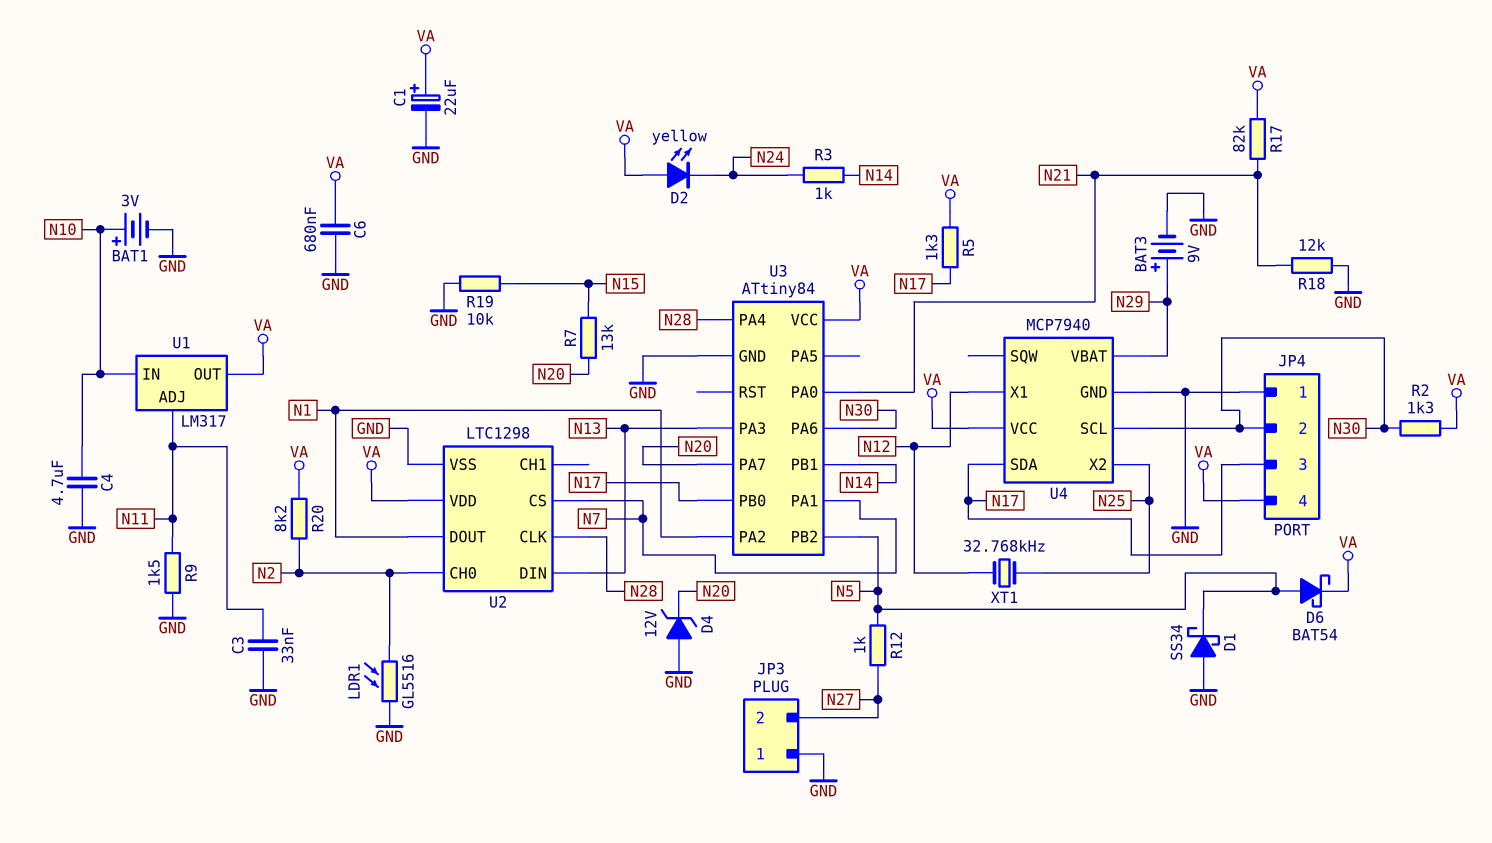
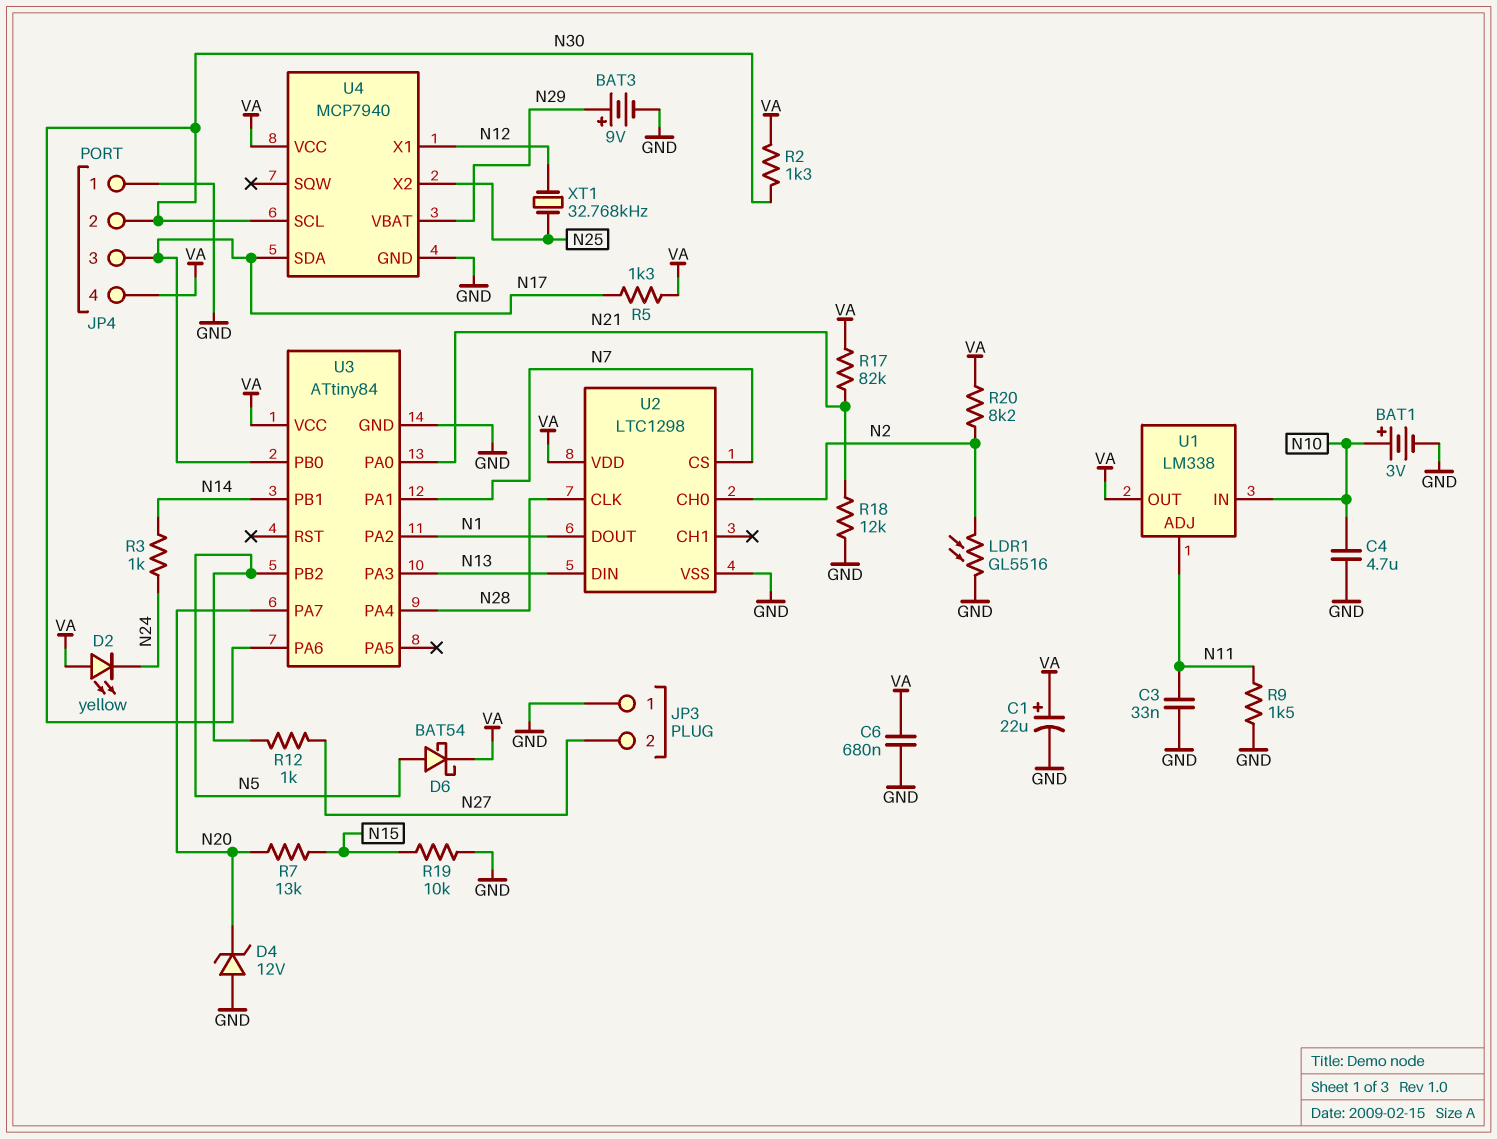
D1: schottky SS34 (A GND, K N5) -> none
U1: LM317 -> LM338

